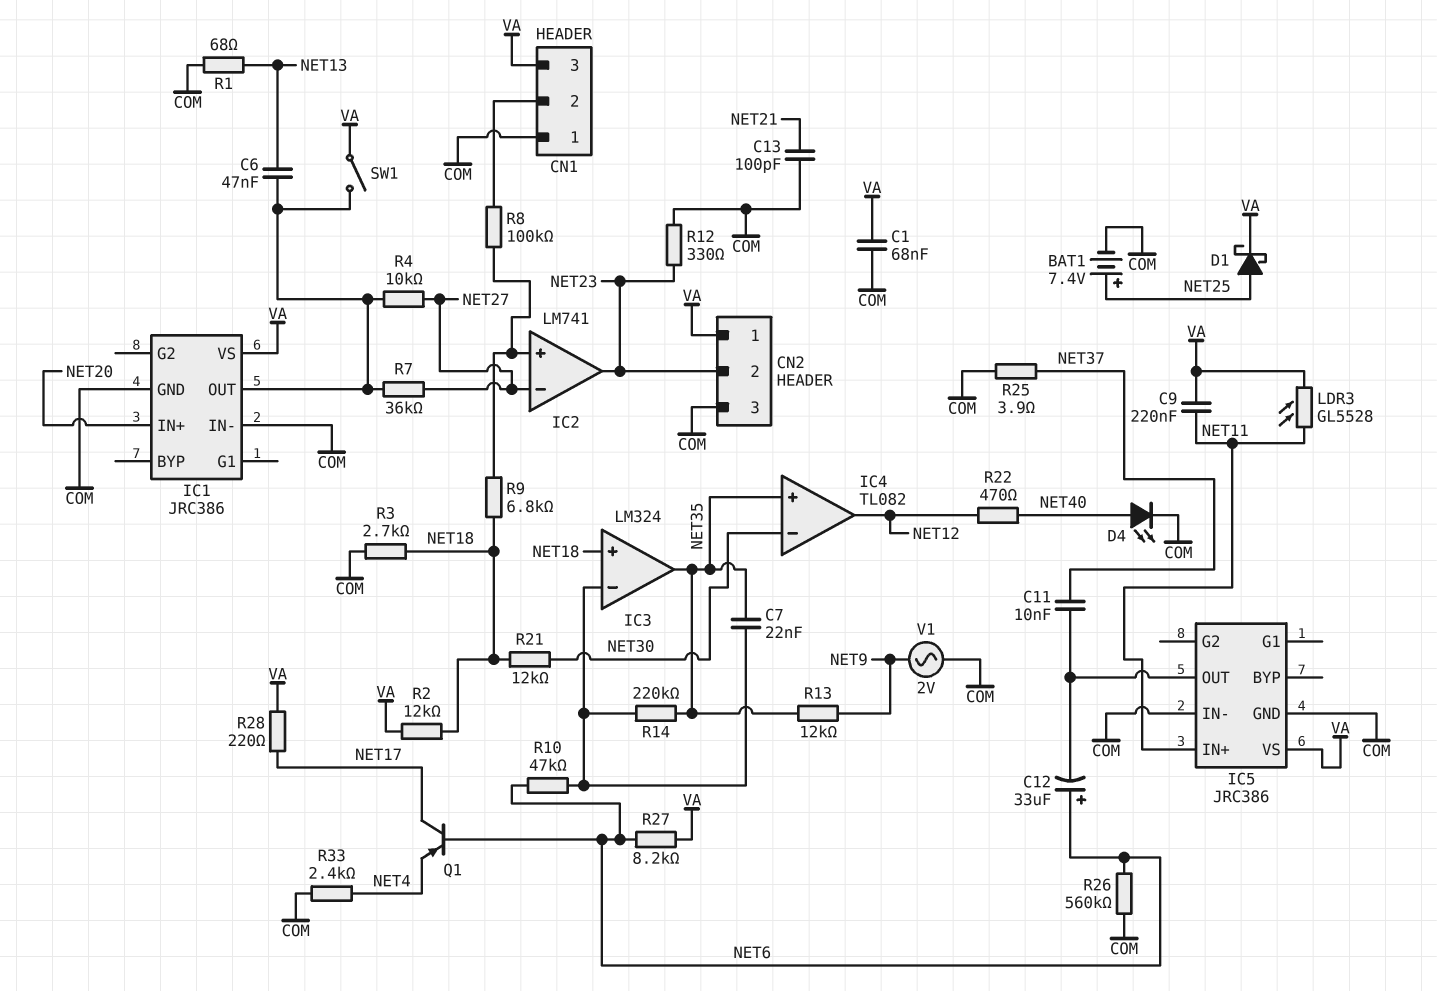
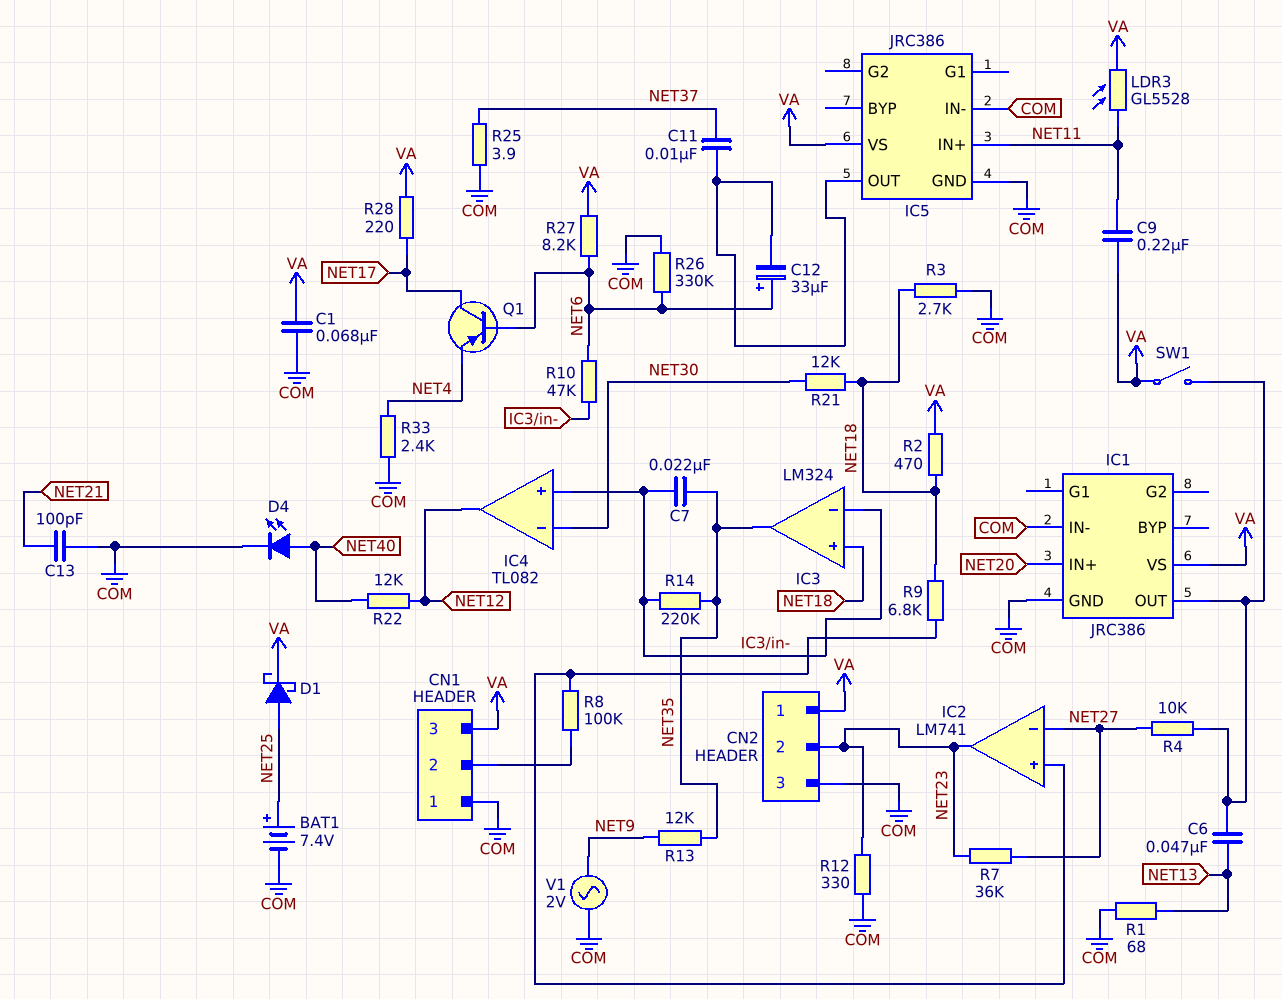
IC4 pin in+: NET35 -> IC3/in-
R2: 12k (NET18, VA) -> 470 (NET18, VA)
R7: 36k (IC1/OUT, NET27) -> 36k (NET23, NET27)
R22: 470 (NET12, NET40) -> 12k (NET12, NET40)
R26: 560k (COM, NET6) -> 330k (COM, NET6)

